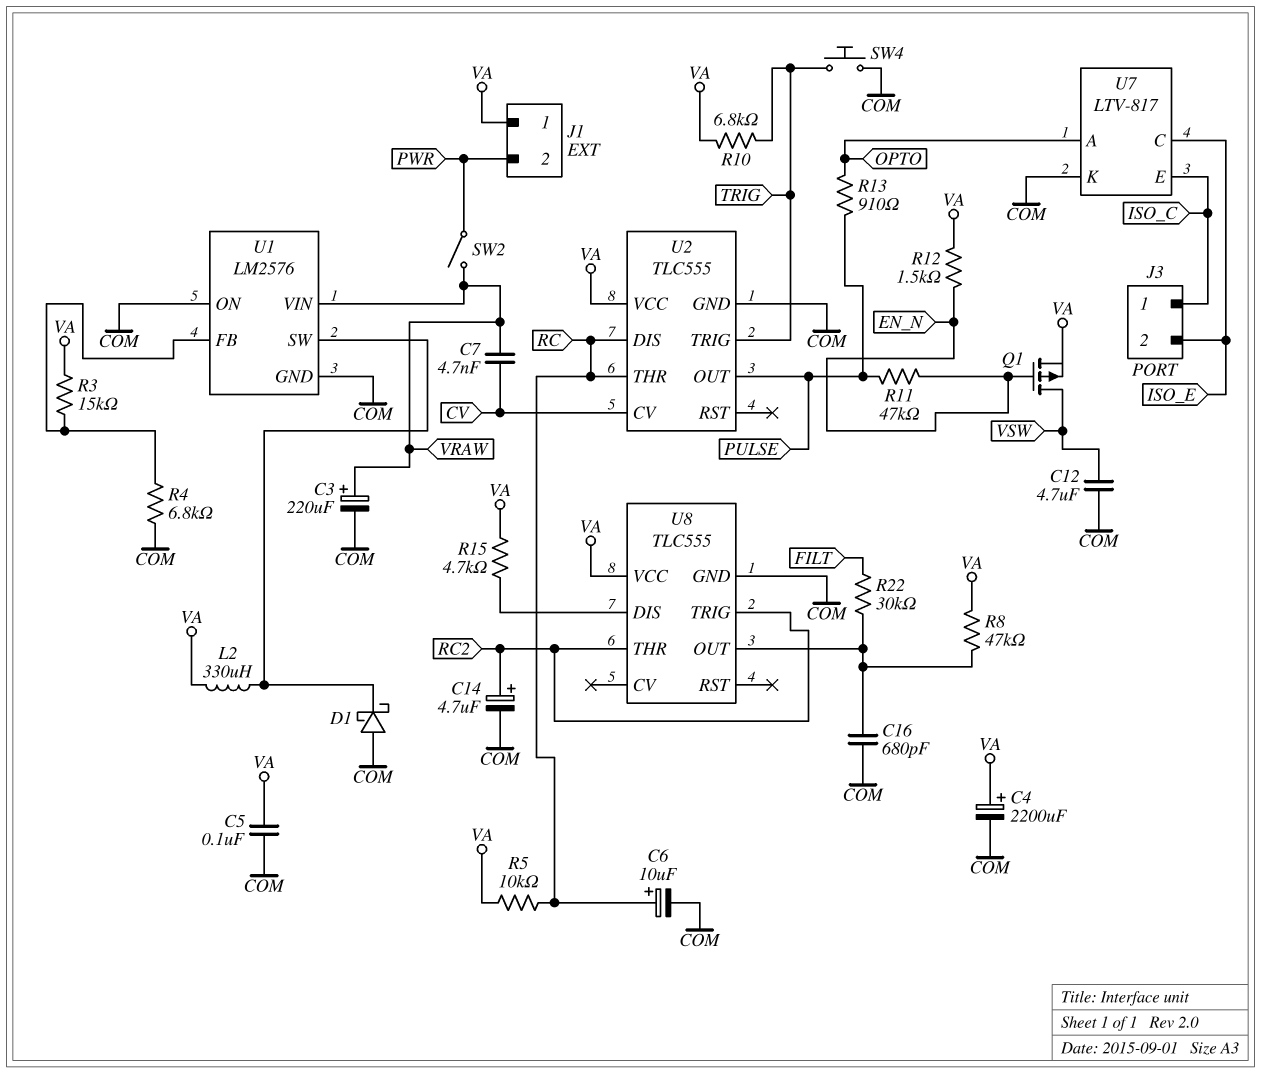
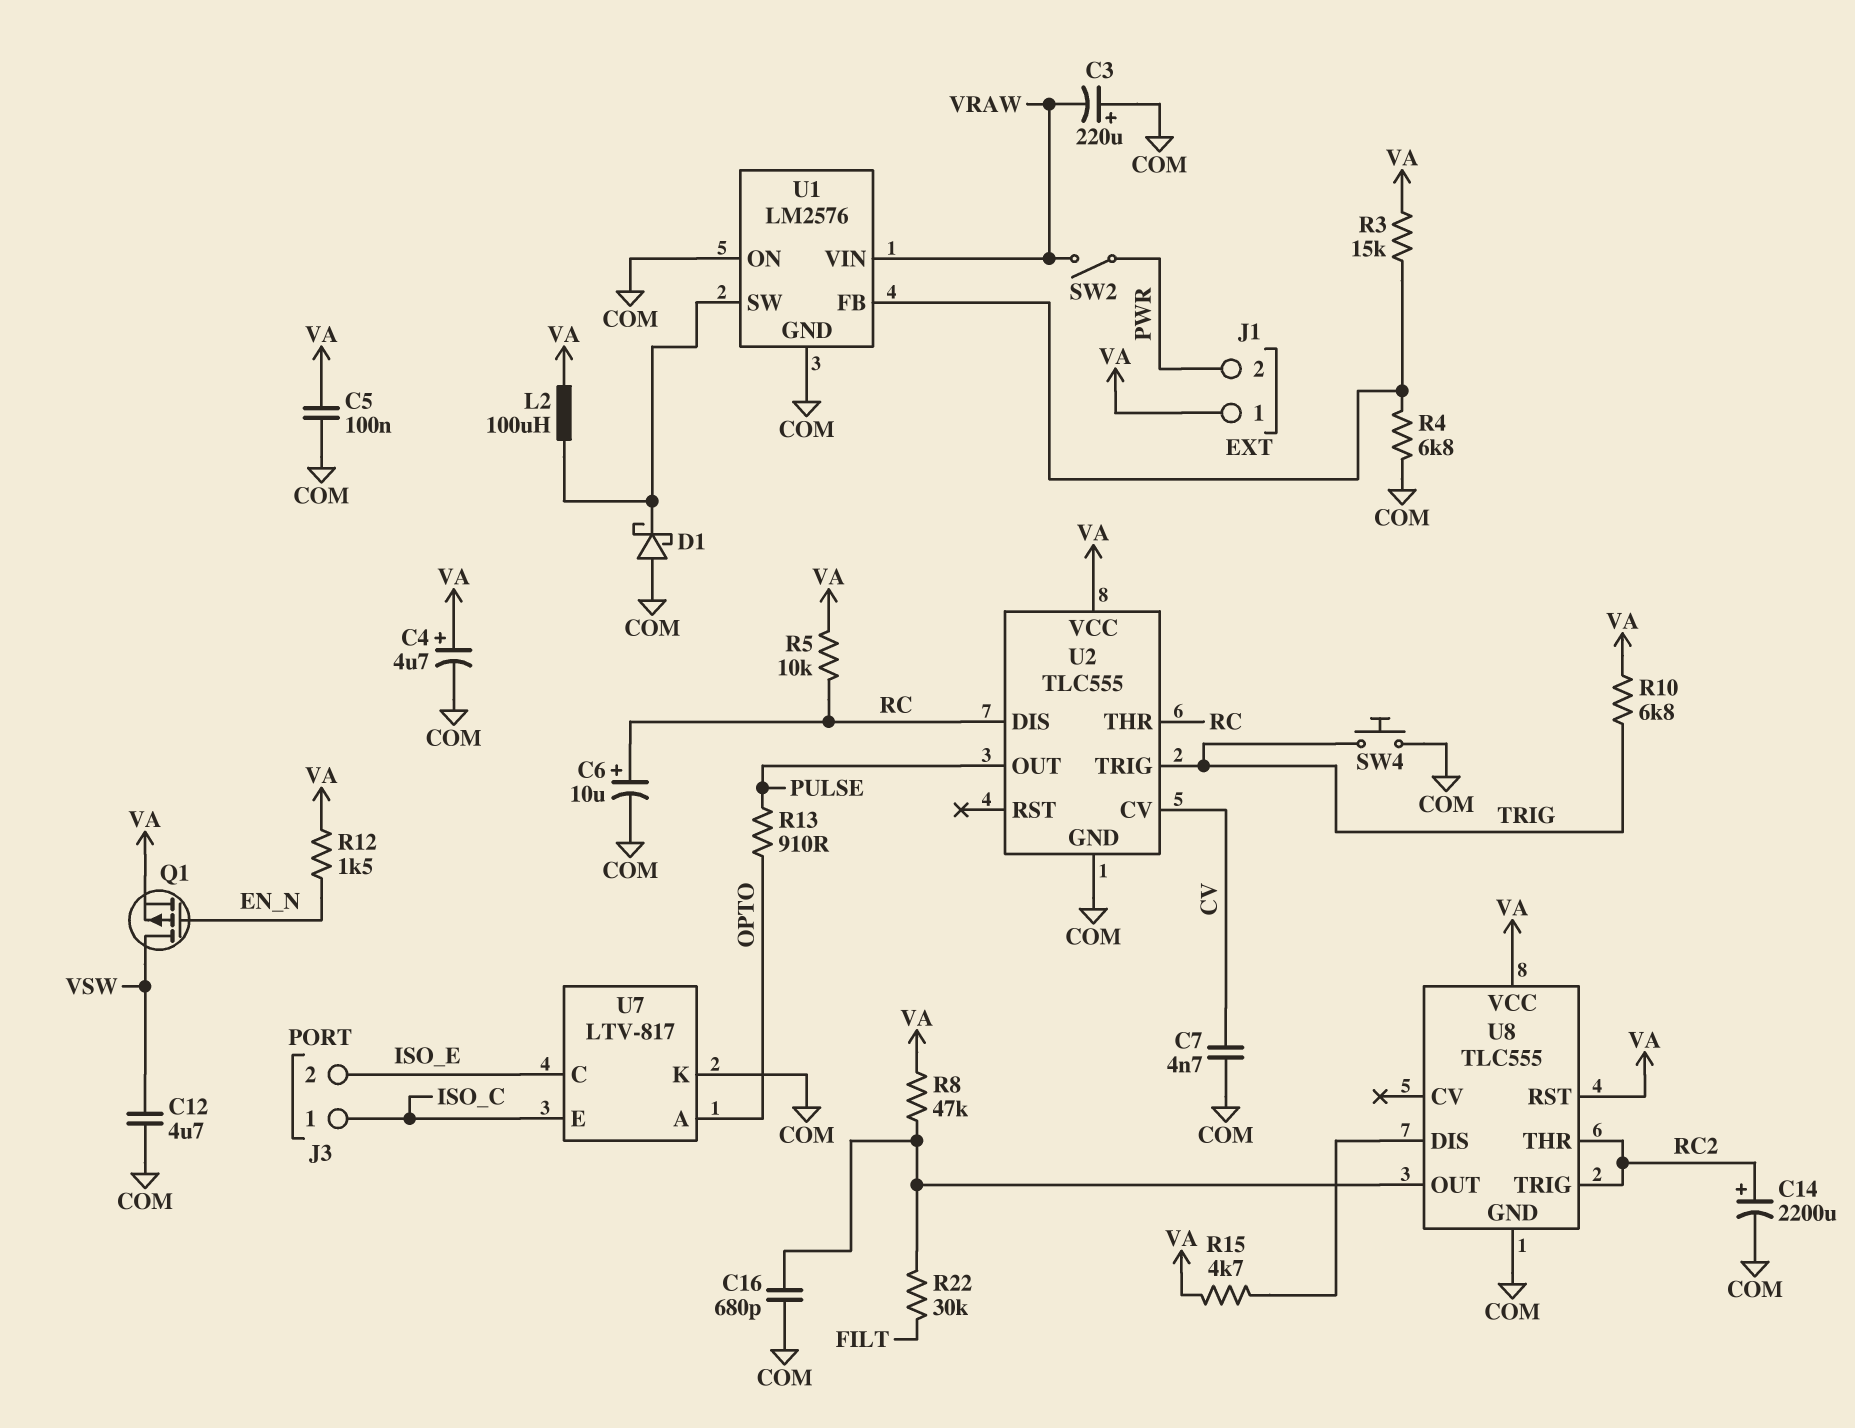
C3: 220uF (plus VRAW, minus COM) -> 220uF (plus COM, minus VRAW)
C4: 2200uF (plus VA, minus COM) -> 4.7uF (plus VA, minus COM)
C7: 4.7nF (CV, VRAW) -> 4.7nF (COM, CV)
C14: 4.7uF (plus RC2, minus COM) -> 2200uF (plus RC2, minus COM)
L2: 330uH (U1/SW, VA) -> 100uH (U1/SW, VA)
R11: 47k (EN_N, PULSE) -> none
U8 pin RST: none -> VA

